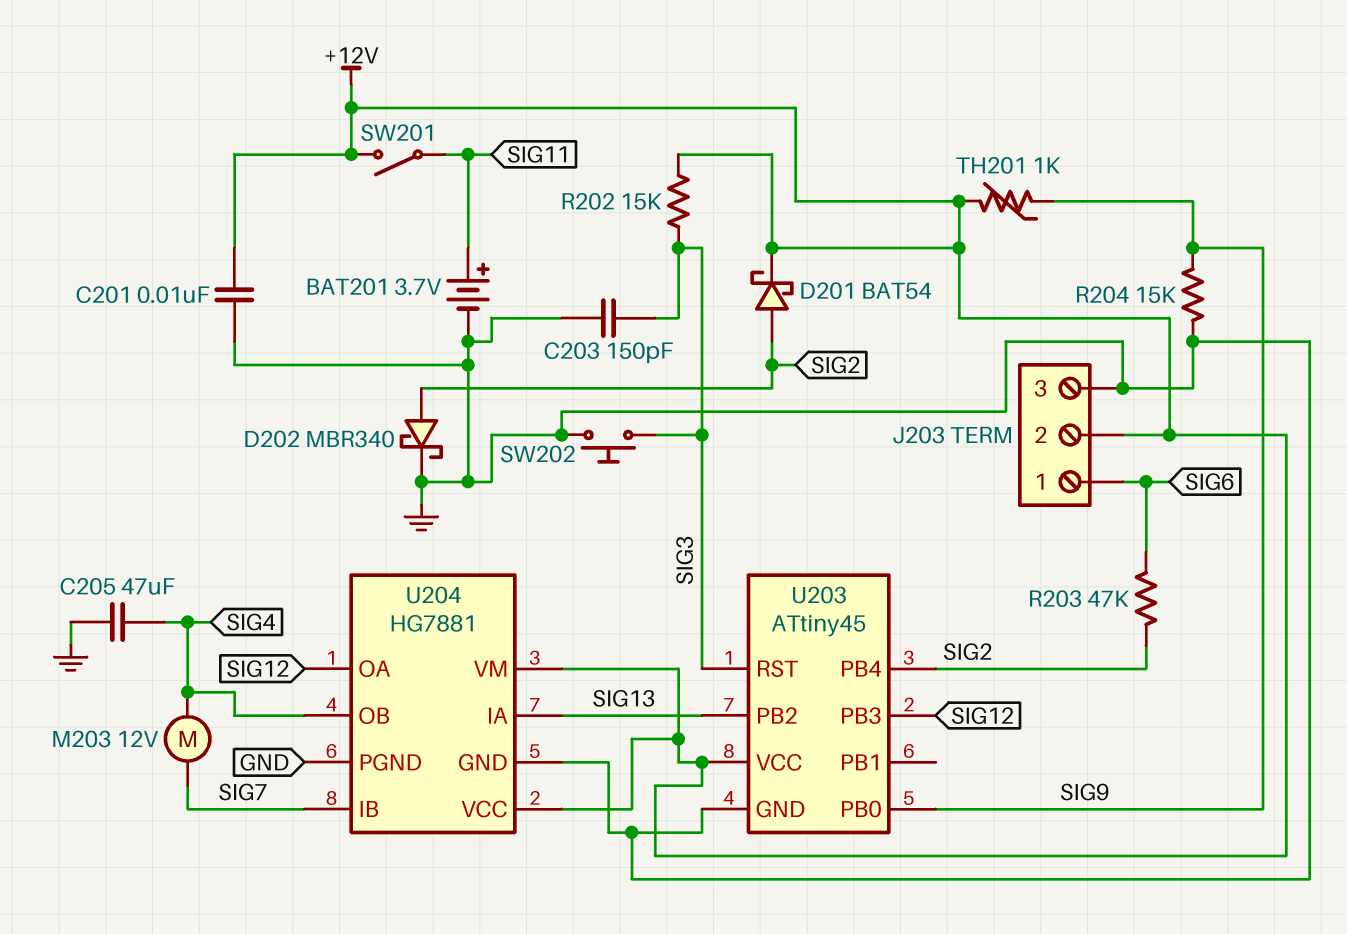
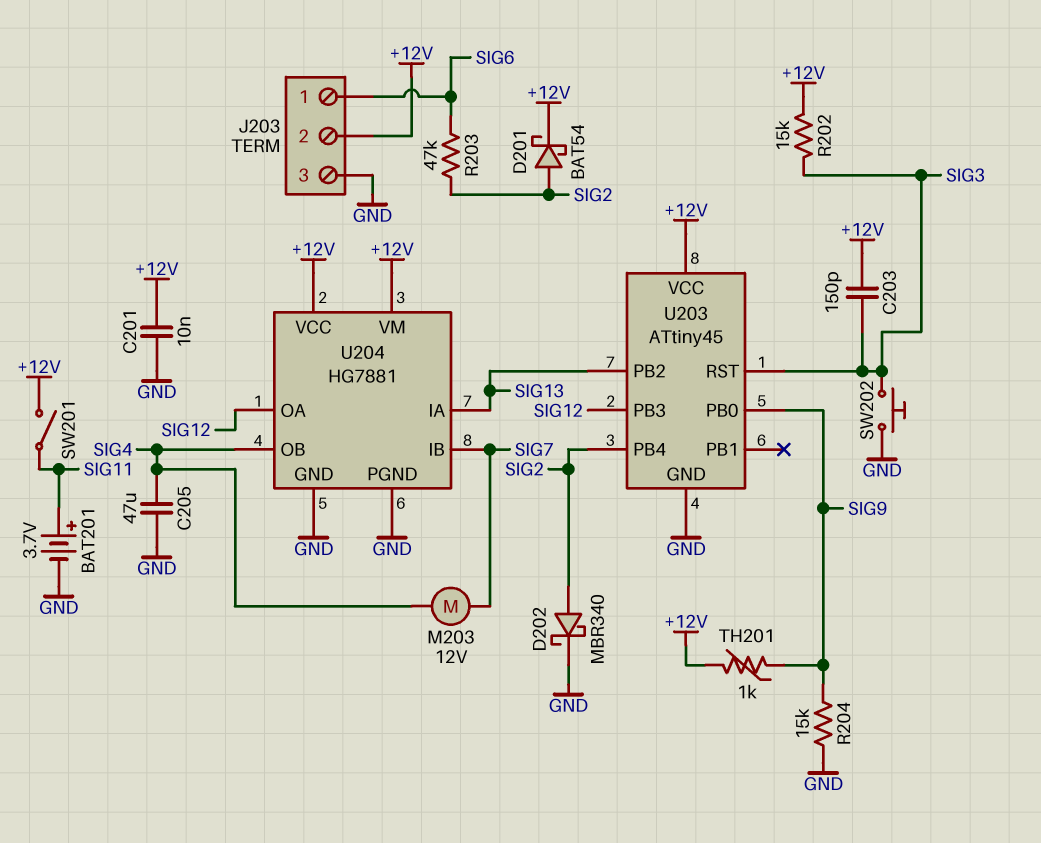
C203: 150pF (GND, SIG3) -> 150pF (+12V, SIG3)

